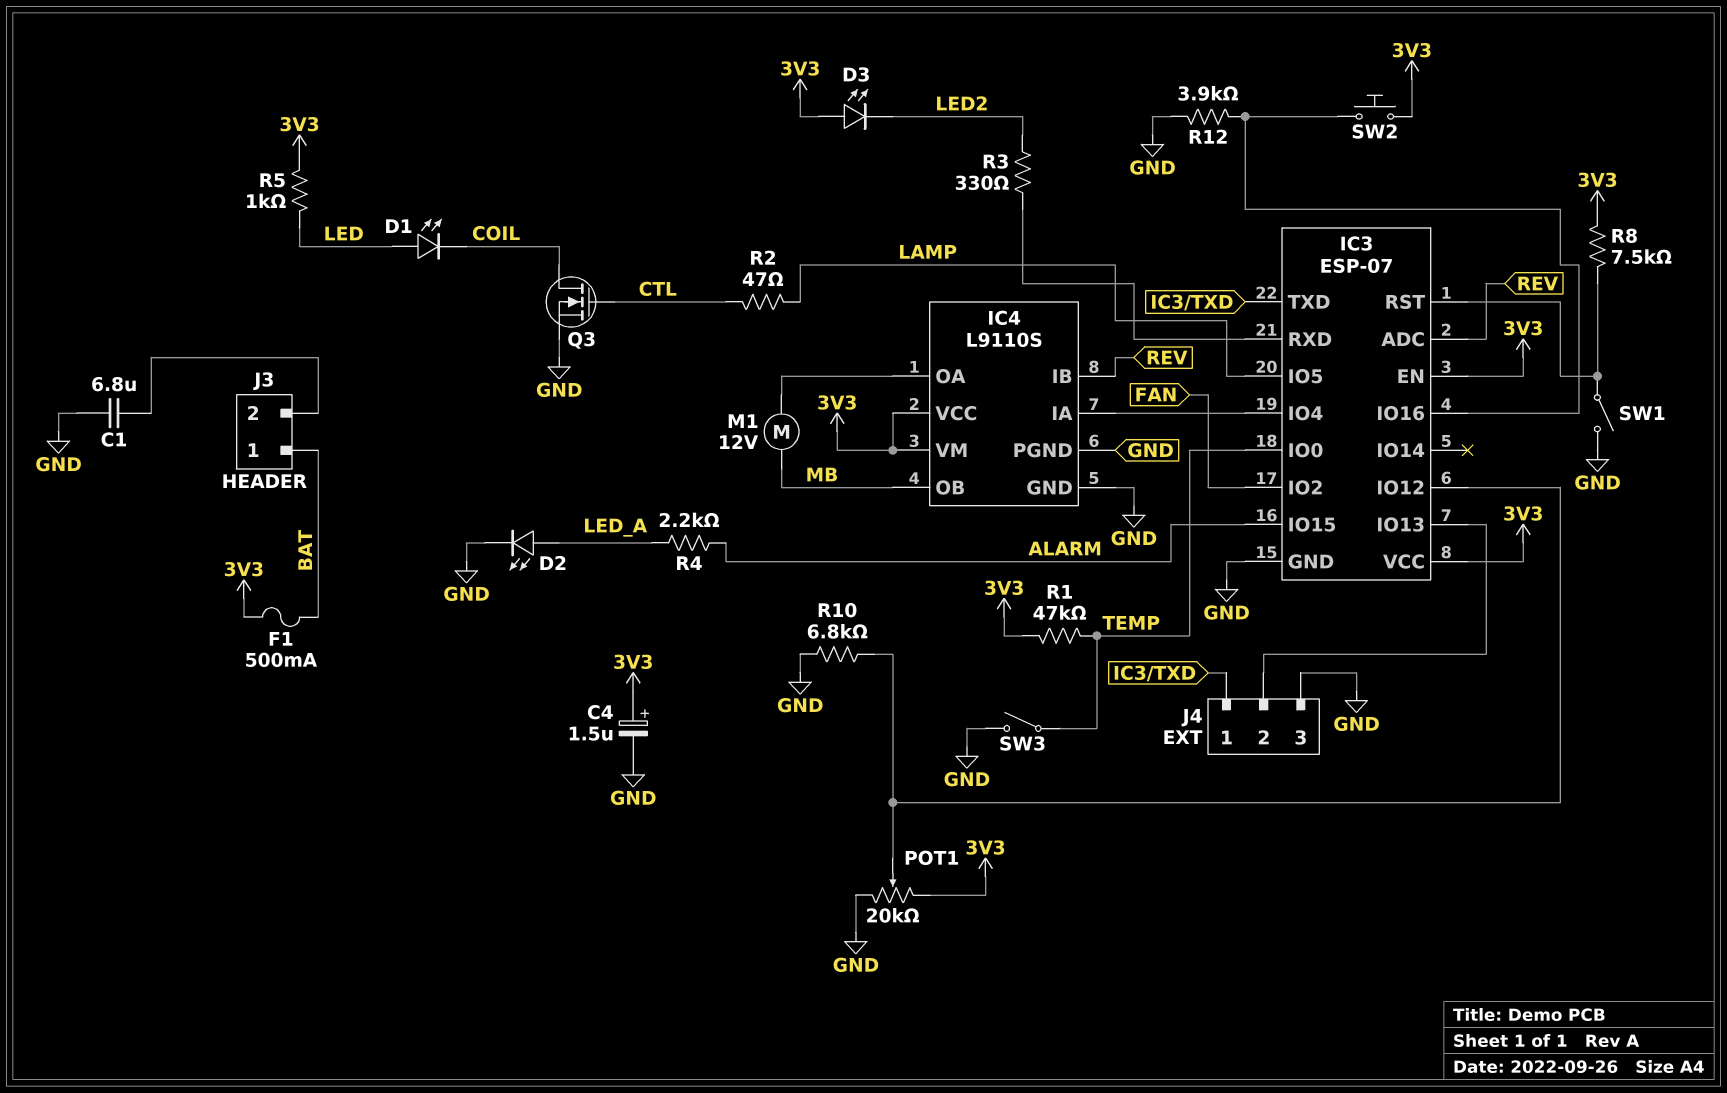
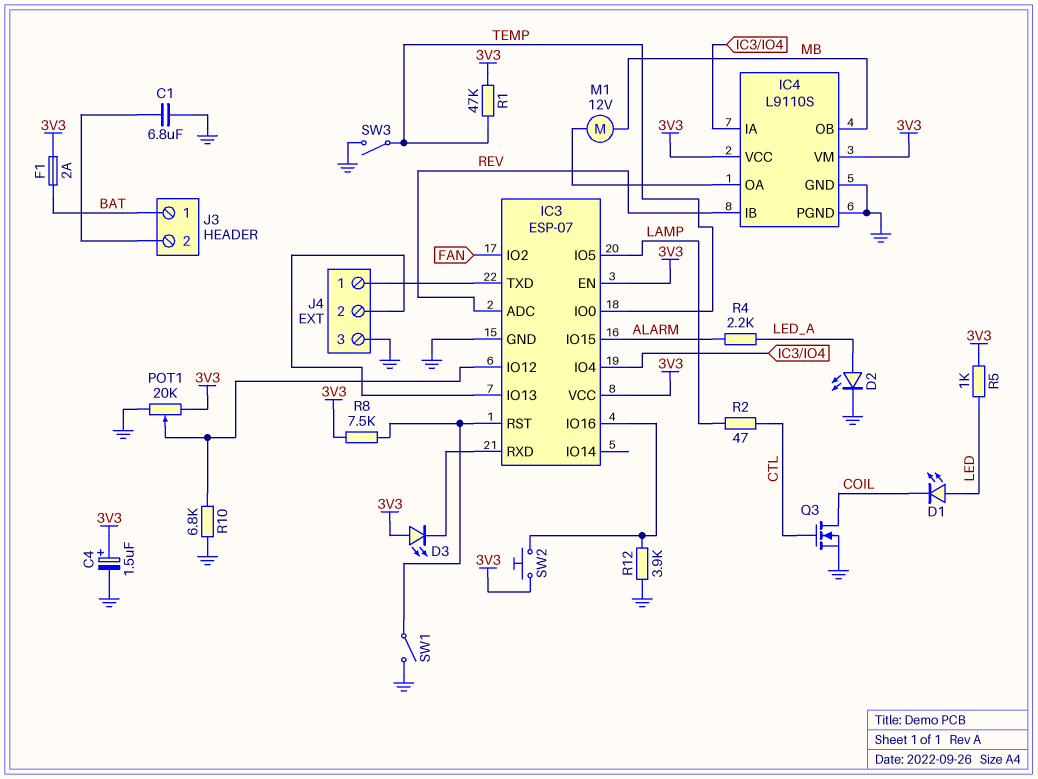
D3: LED (A 3V3, K LED2) -> LED (A 3V3, K IC3/RXD)
F1: 500mA (3V3, BAT) -> 2A (3V3, BAT)
R3: 330 (IC3/RXD, LED2) -> none

